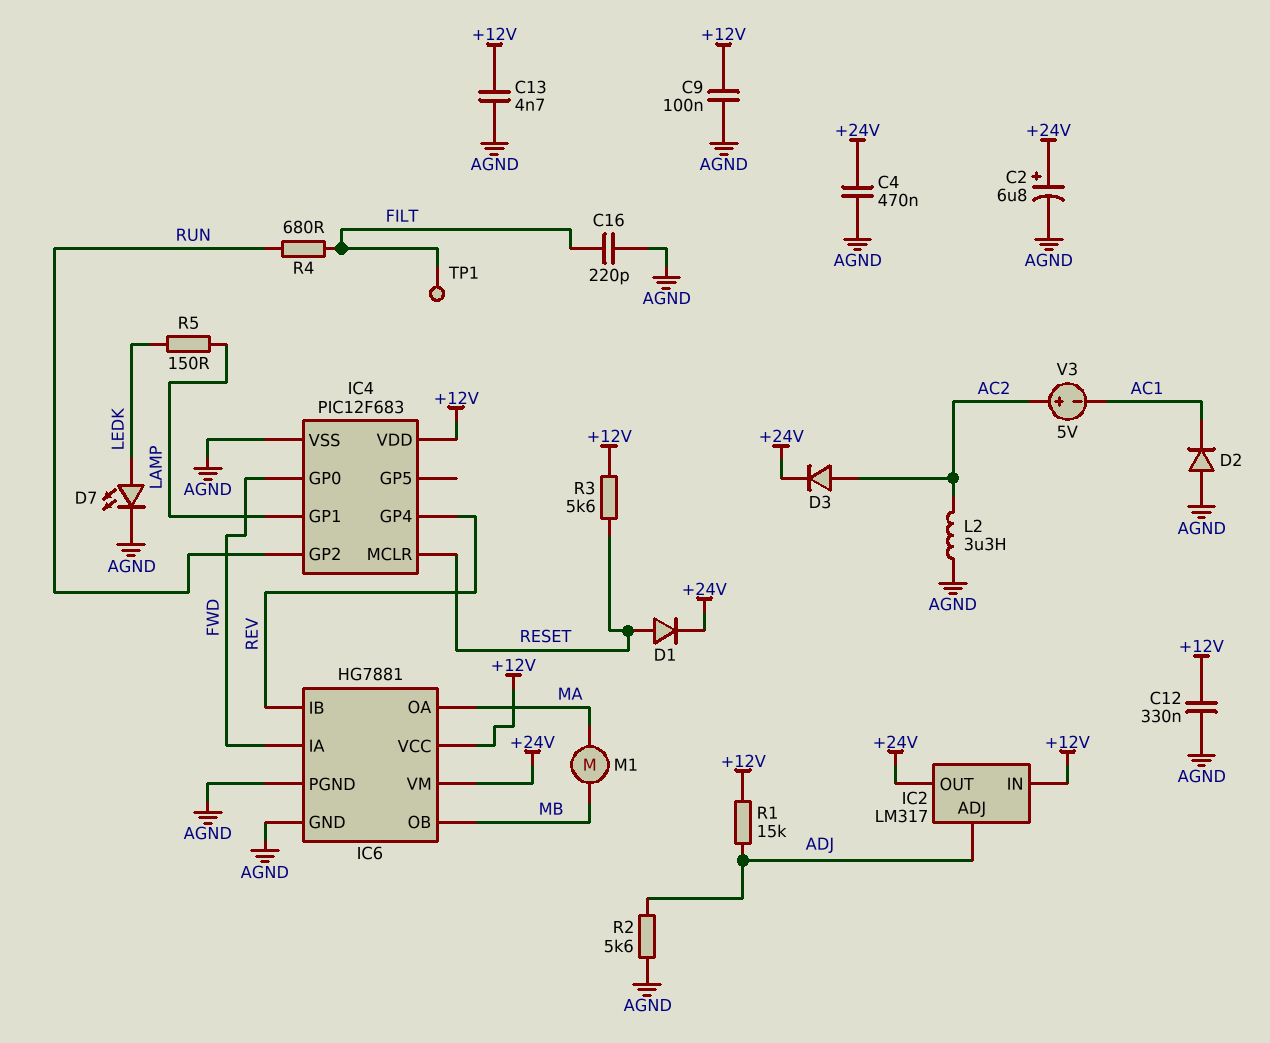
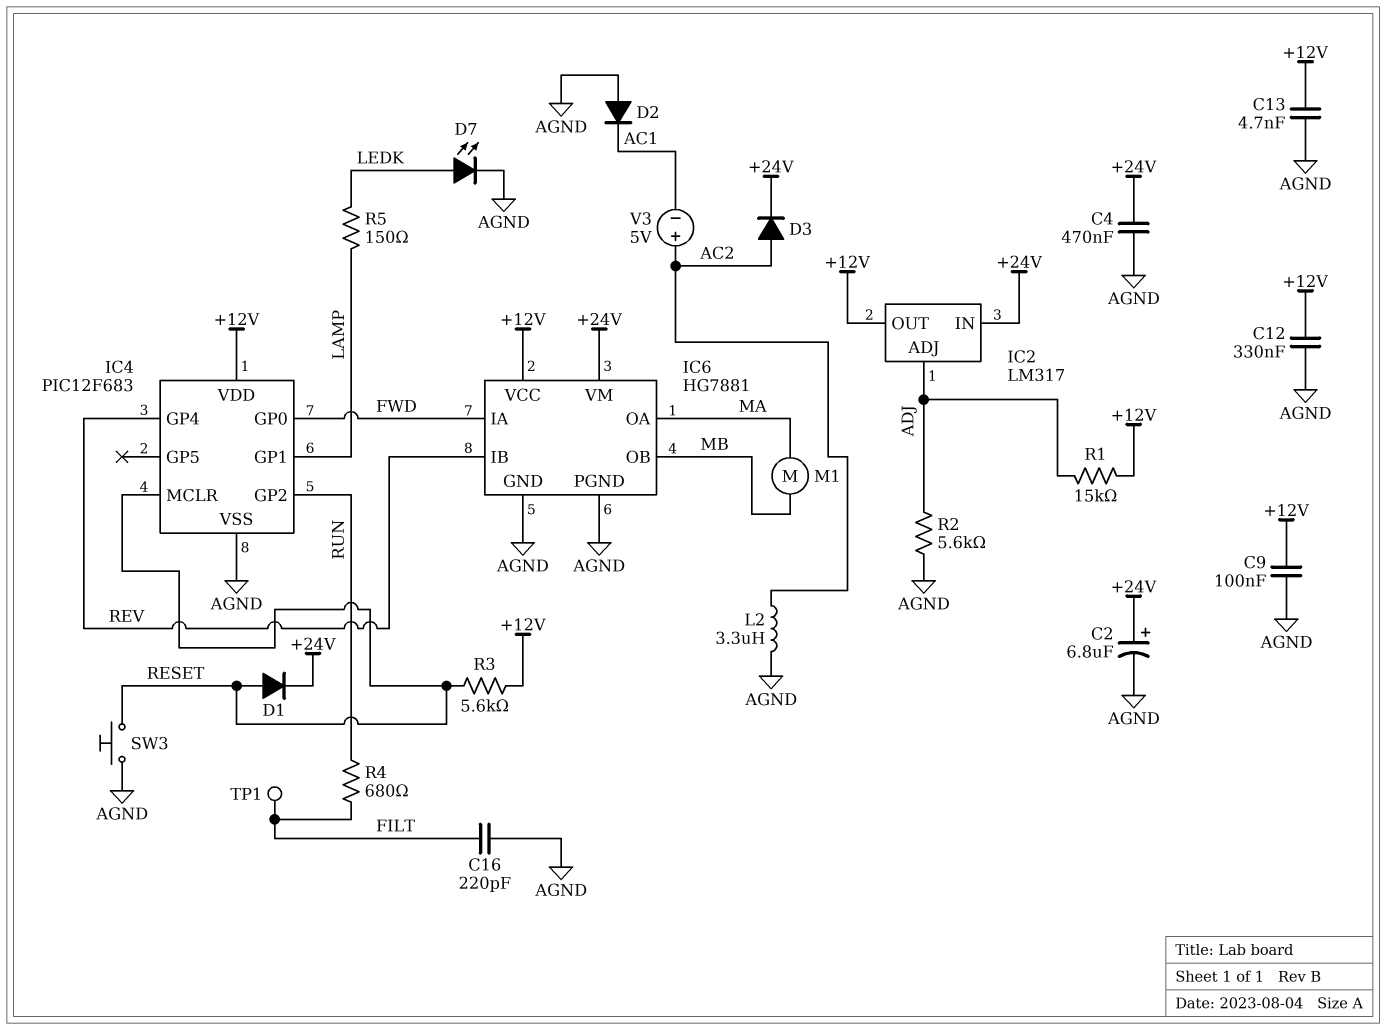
IC2 pin IN: +12V -> +24V
IC2 pin OUT: +24V -> +12V
SW3: none -> button (AGND, RESET)

